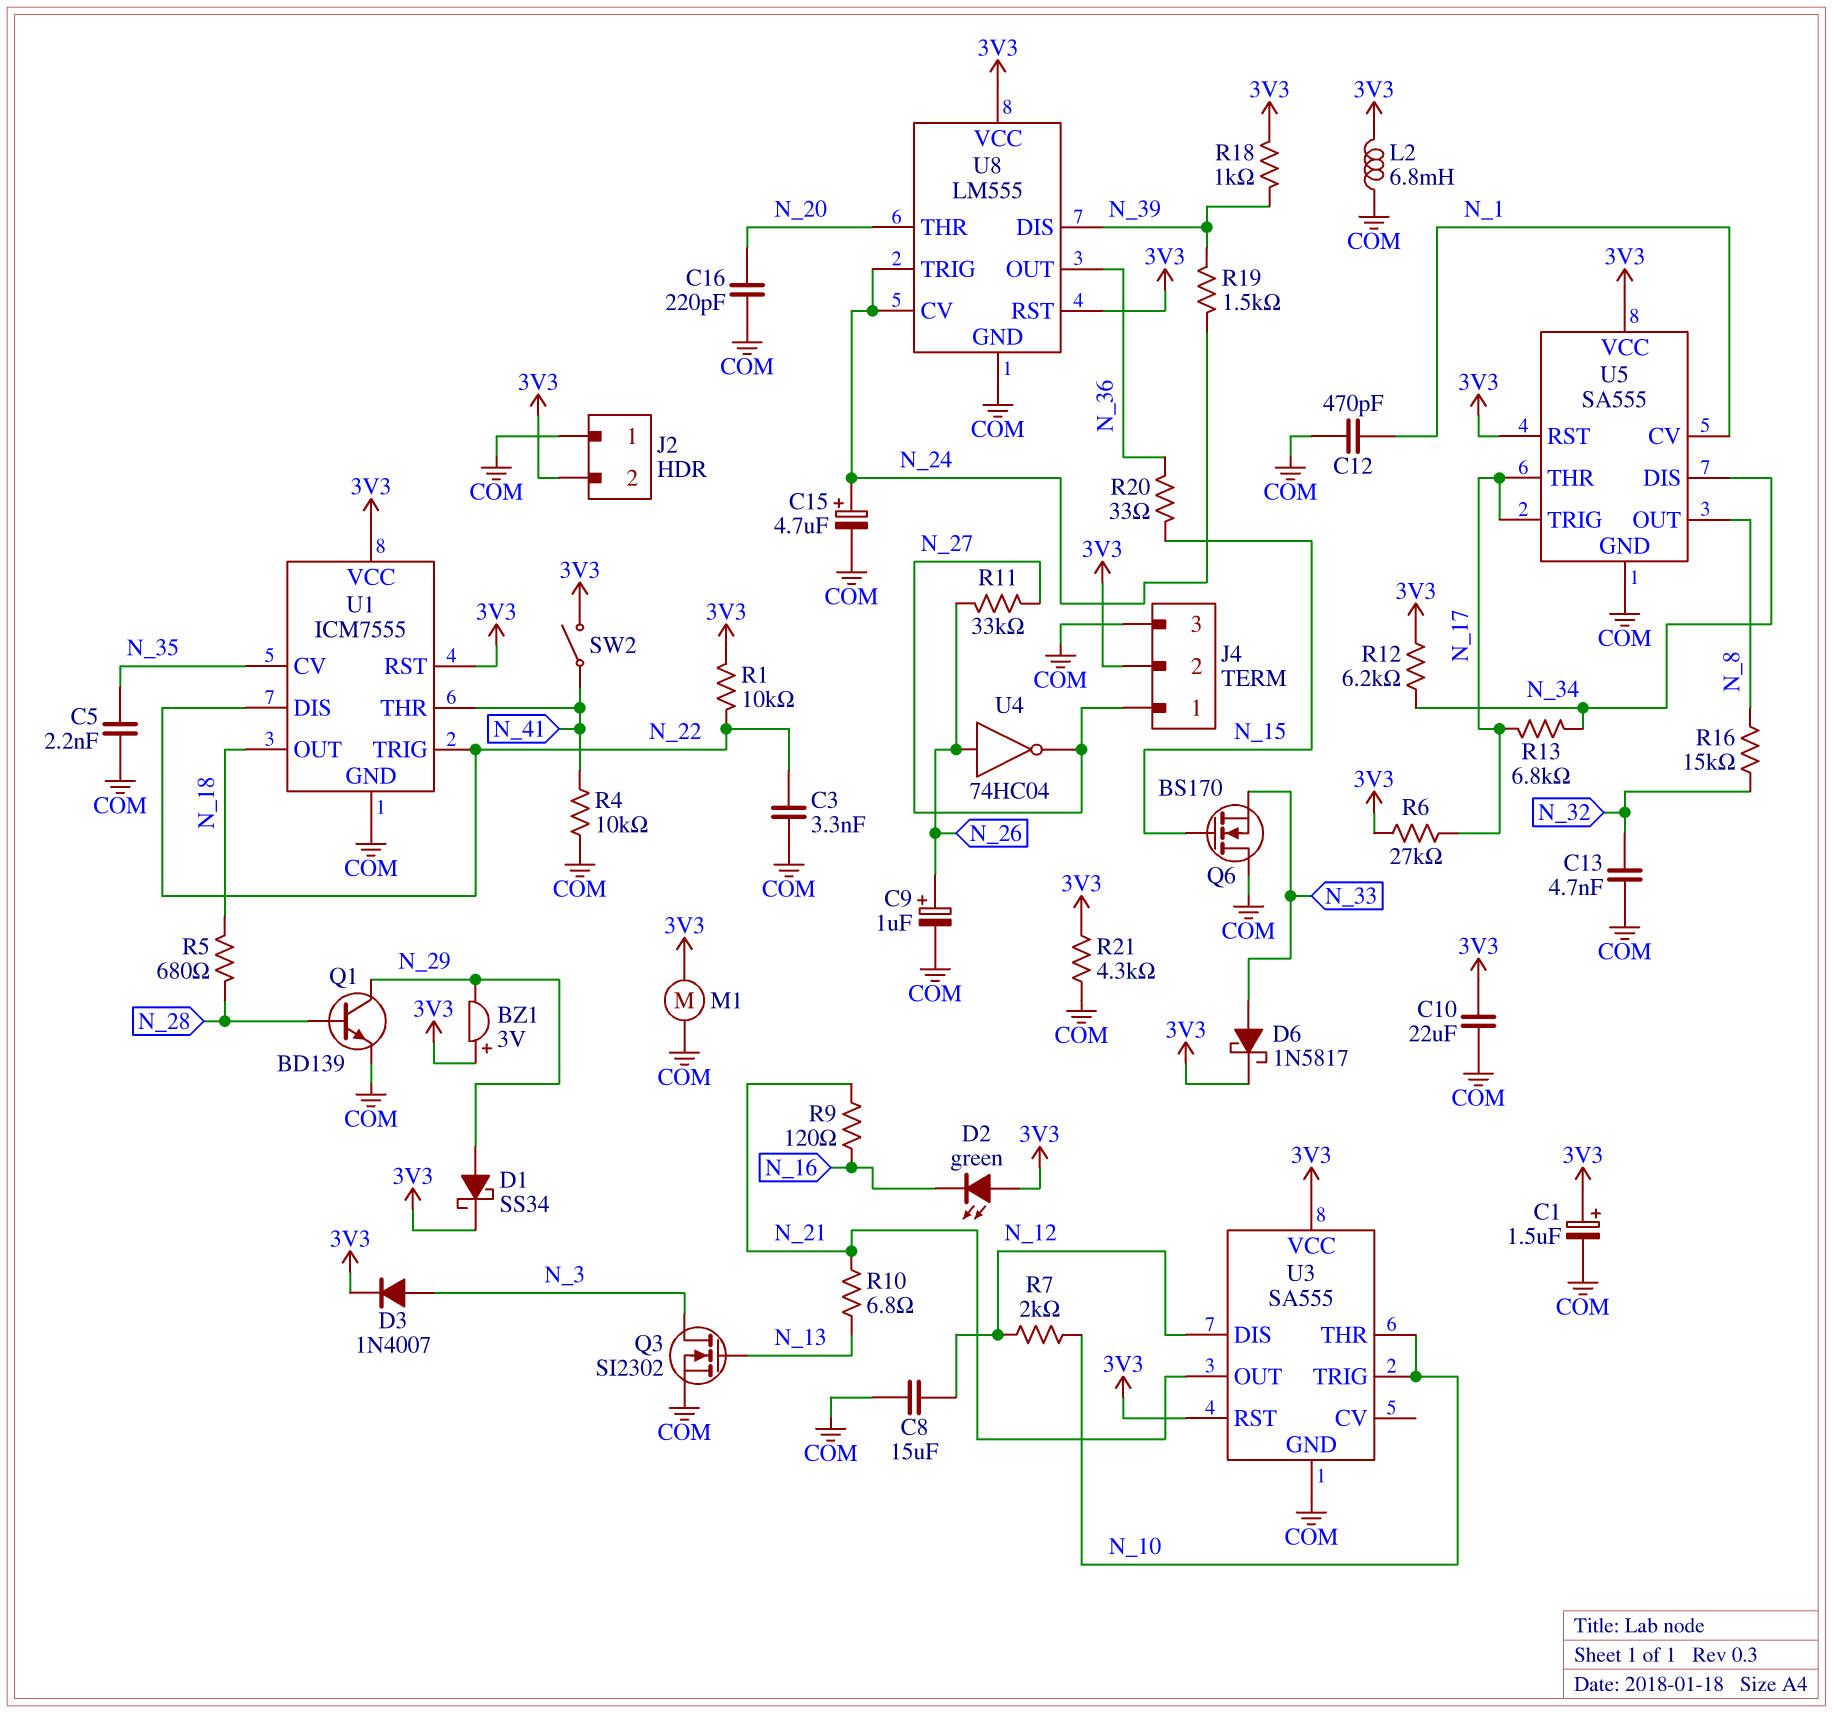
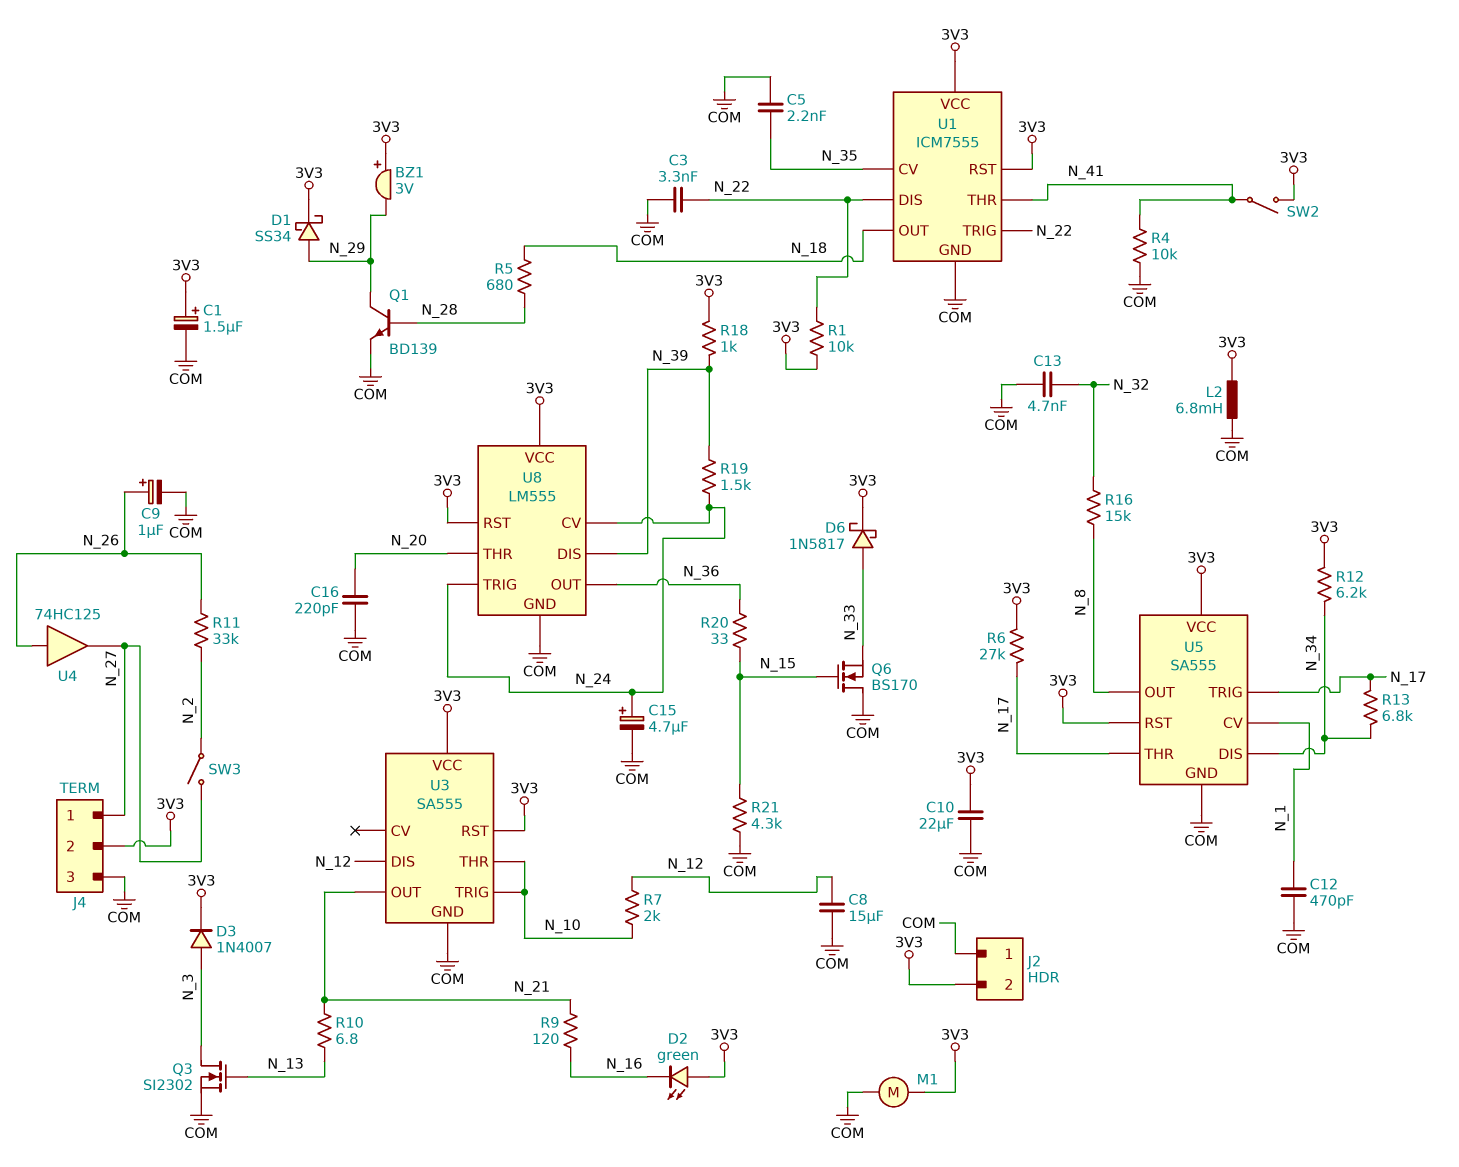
R11: 33k (N_26, N_27) -> 33k (N_2, N_26)
R21: 4.3k (3V3, COM) -> 4.3k (COM, N_15)
SW3: none -> switch (N_2, N_27)
U4: NOT 74HC04 (in N_26, out N_27) -> buffer 74HC125 (in N_26, out N_27)

